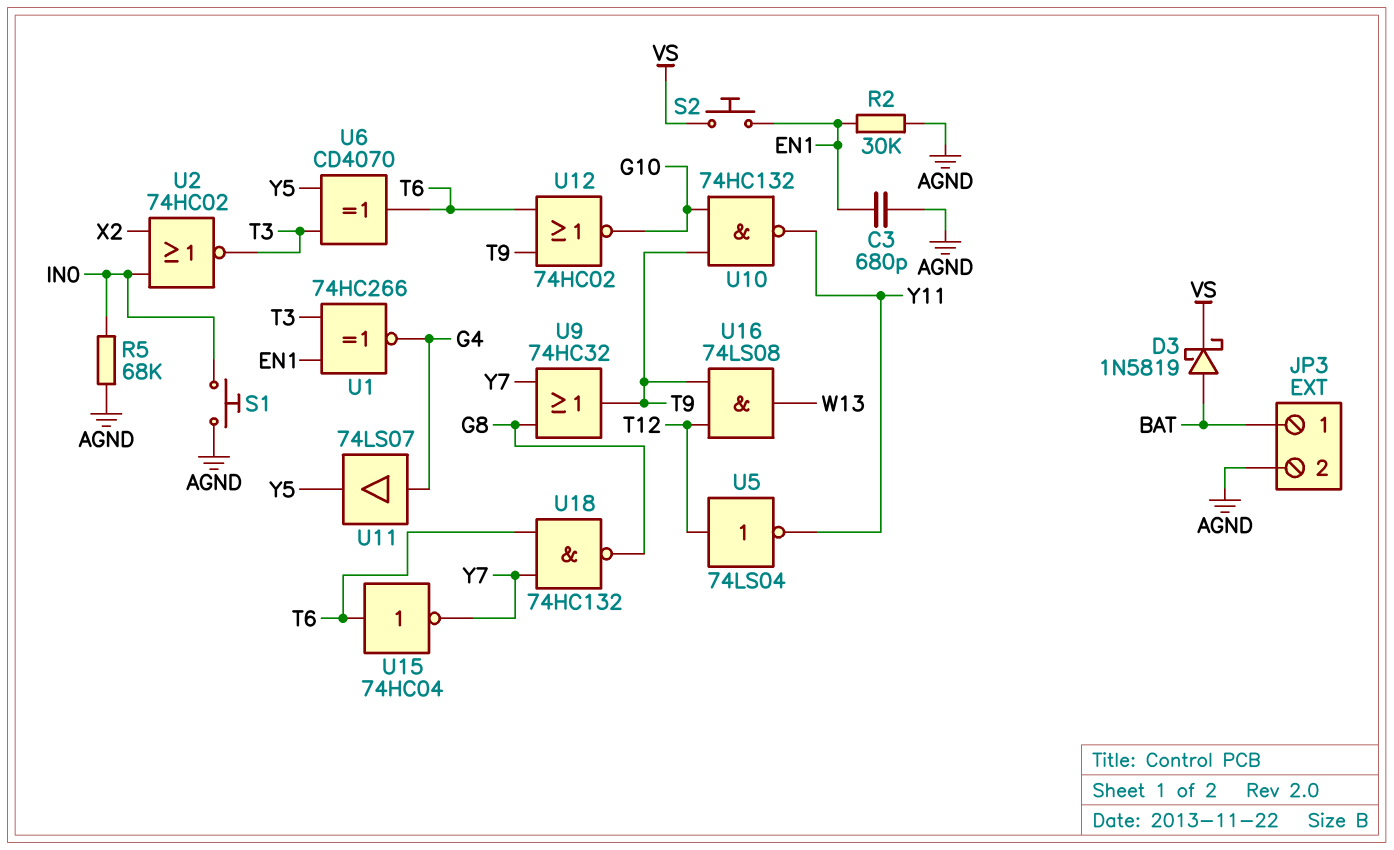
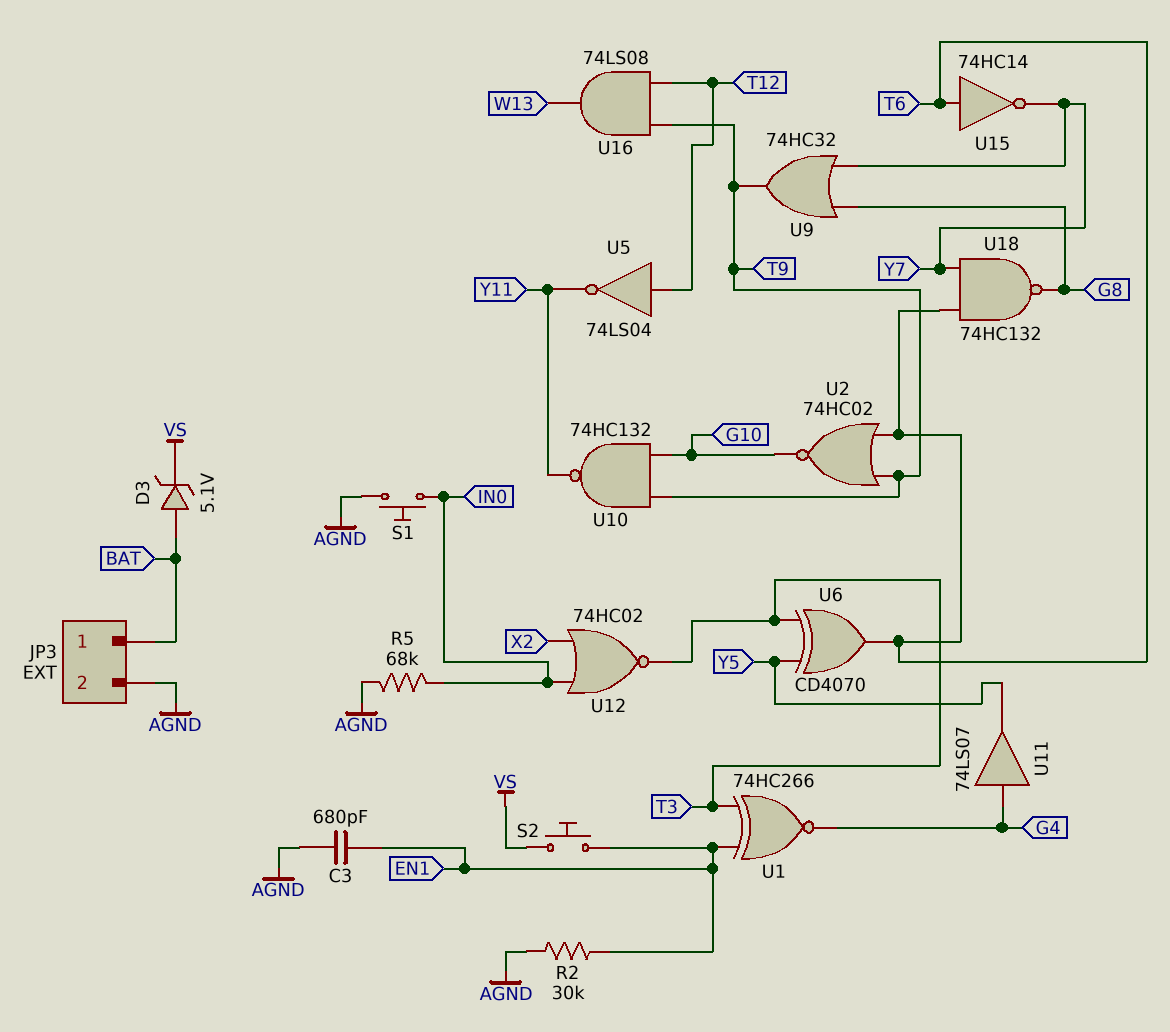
D3: schottky 1N5819 (A BAT, K VS) -> zener 5.1V (A BAT, K VS)
U2: NOR 74HC02 (in IN0, in X2, out T3) -> NOR 74HC02 (in T6, in T9, out G10)
U12: NOR 74HC02 (in T6, in T9, out G10) -> NOR 74HC02 (in IN0, in X2, out T3)
U15: NOT 74HC04 (in T6, out Y7) -> NOT 74HC14 (in T6, out Y7)

